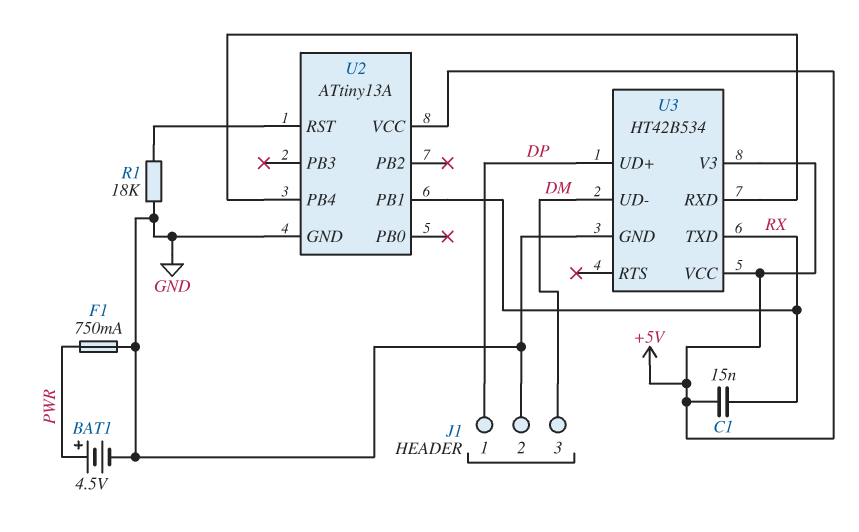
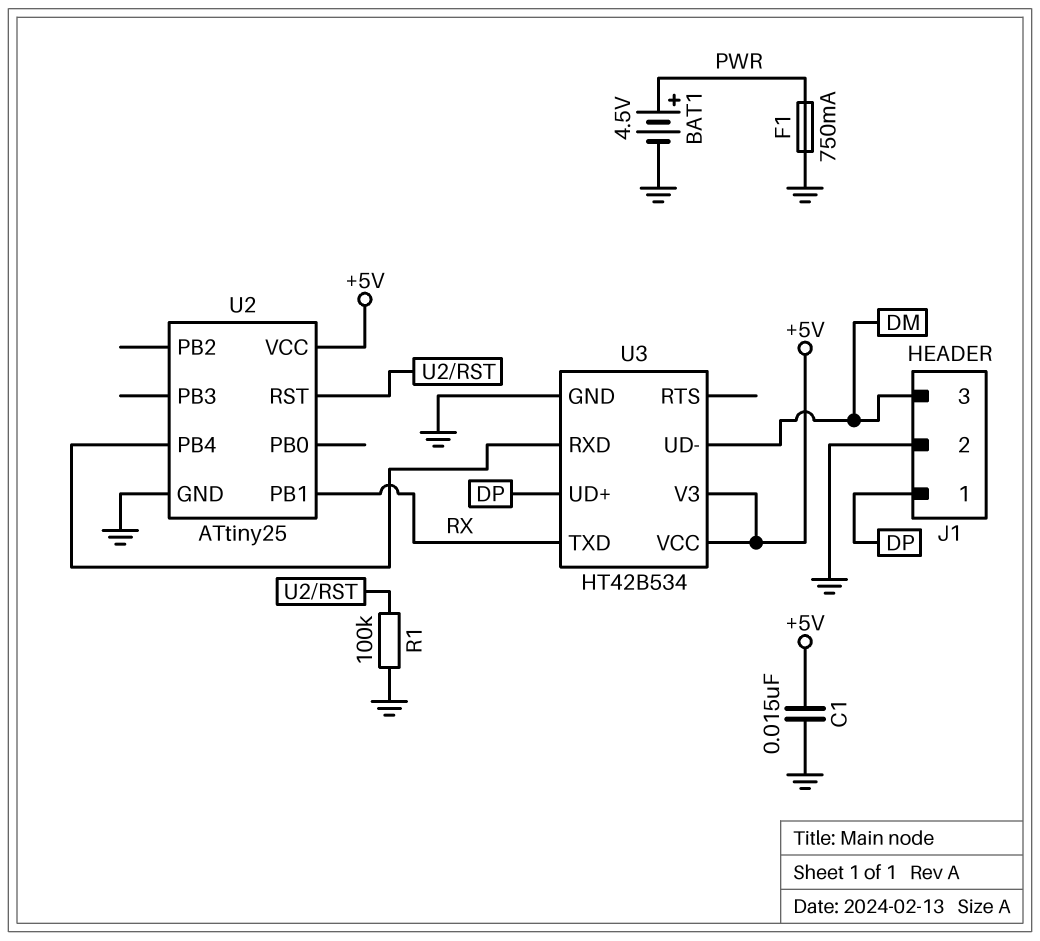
C1: 15nF (+5V, RX) -> 15nF (+5V, GND)
R1: 18k (GND, U2/RST) -> 100k (GND, U2/RST)
U2: ATtiny13A -> ATtiny25

